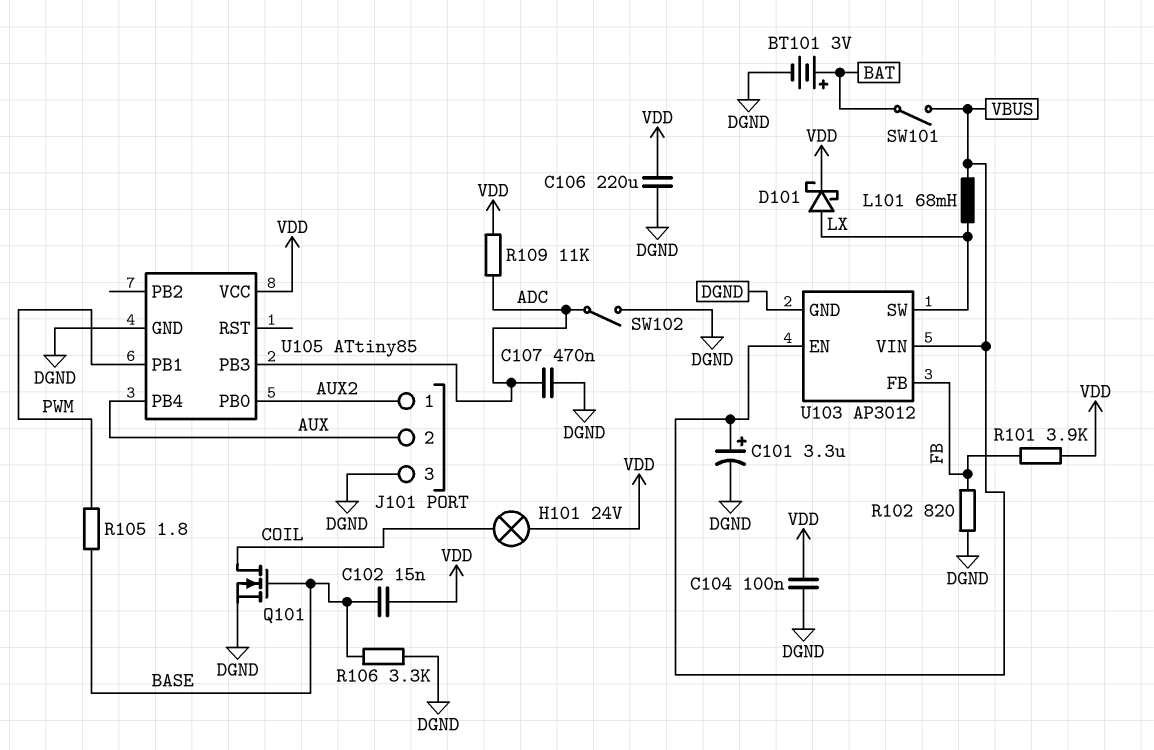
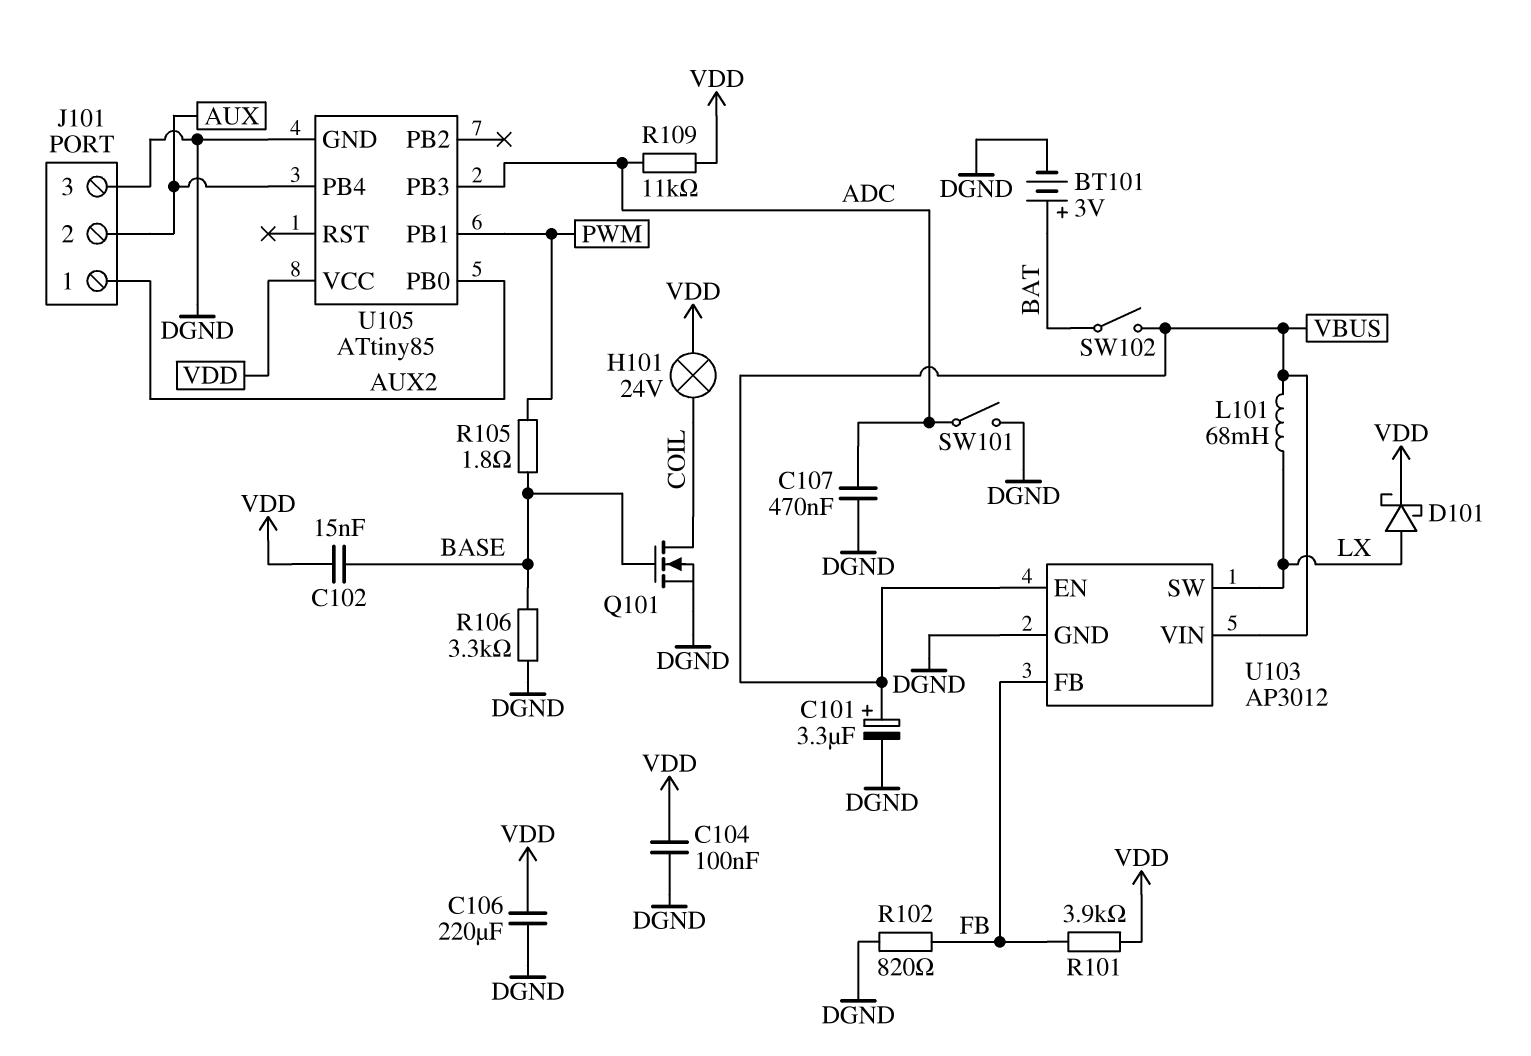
SW101: switch (BAT, VBUS) -> switch (ADC, DGND)
SW102: switch (ADC, DGND) -> switch (BAT, VBUS)

